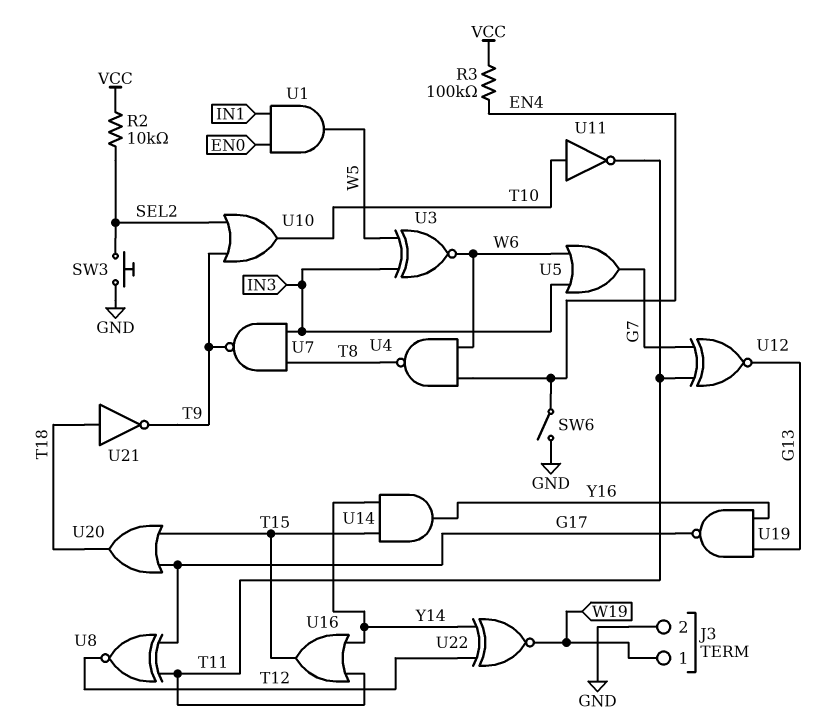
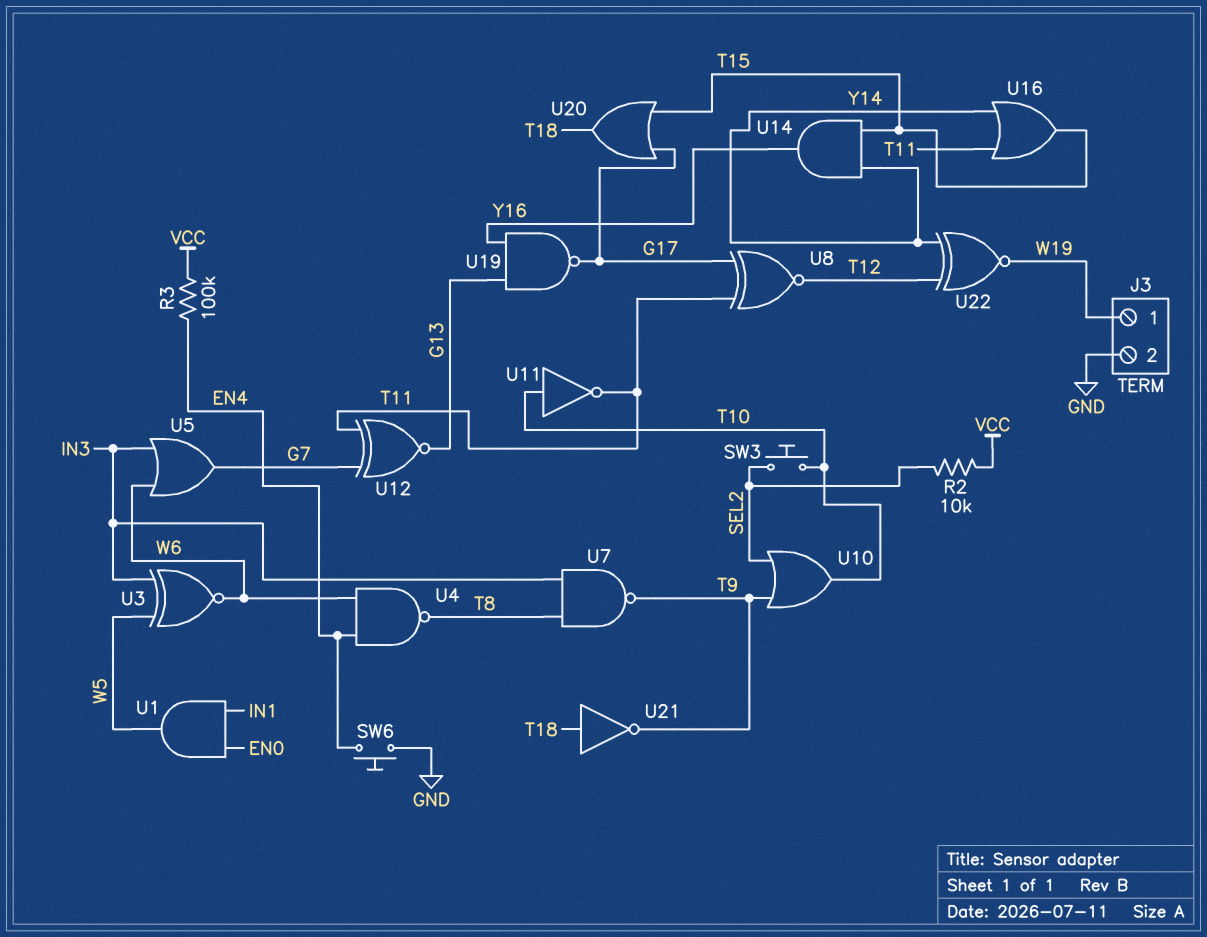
SW3: button (GND, SEL2) -> button (SEL2, T10)
SW6: switch (EN4, GND) -> button (EN4, GND)

